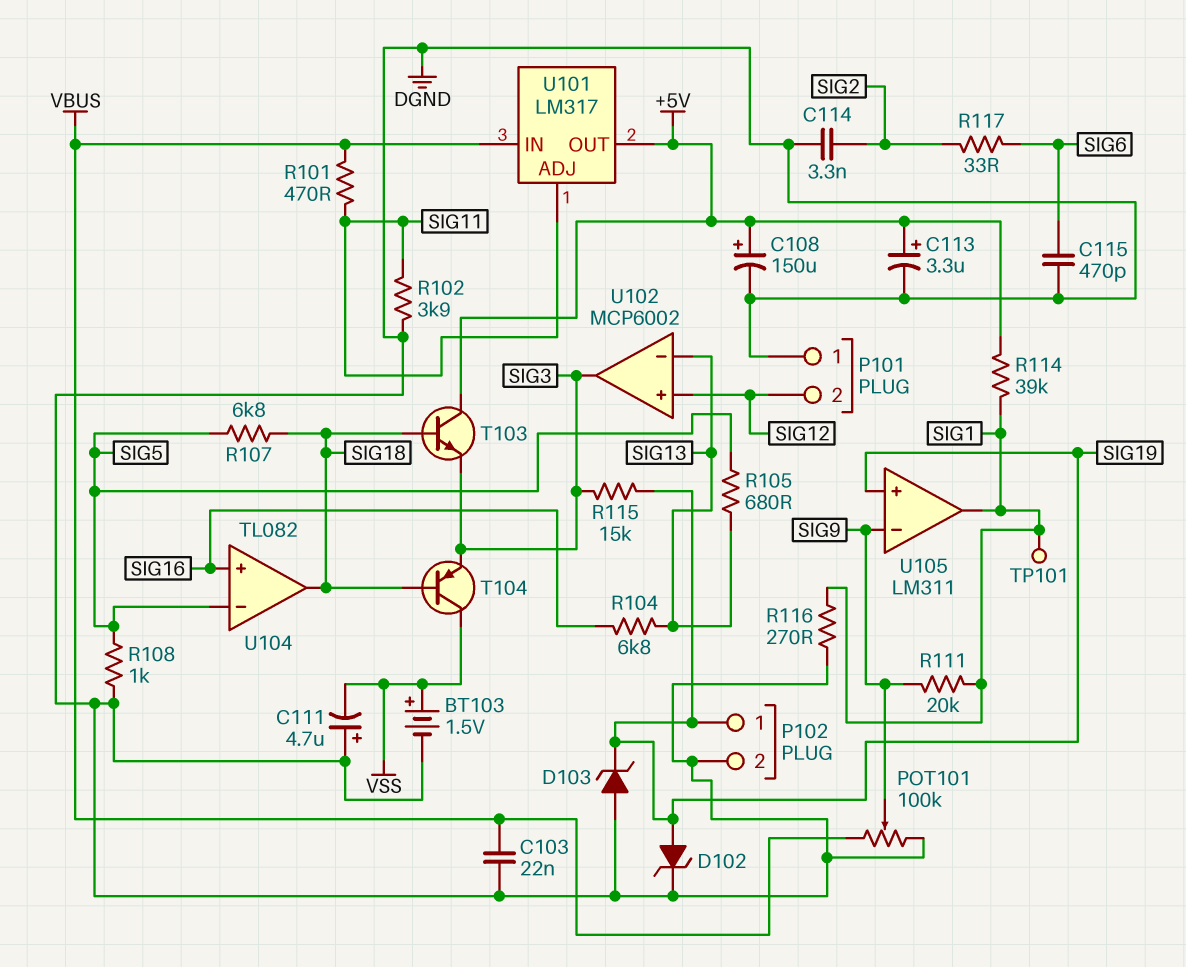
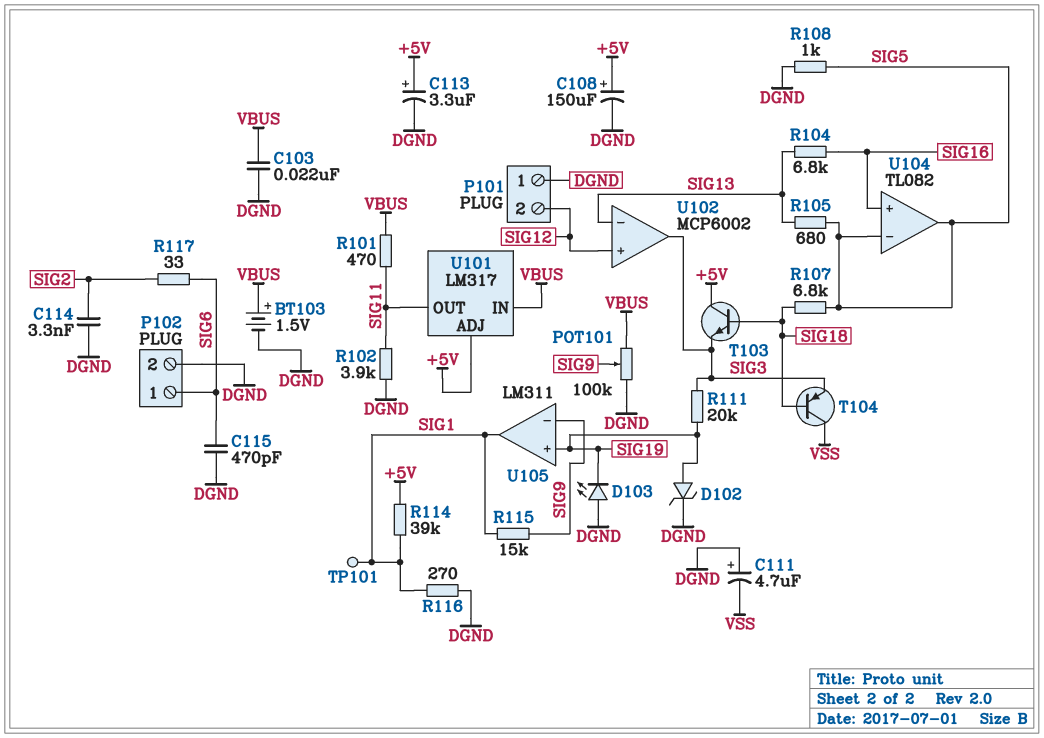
BT103: 1.5V (plus VSS, minus DGND) -> 1.5V (plus VBUS, minus DGND)
D103: zener (A DGND, K SIG19) -> LED (A DGND, K SIG19)
P102 pin 1: SIG19 -> SIG6
R111: 20k (SIG1, SIG9) -> 20k (SIG3, SIG19)
R115: 15k (SIG3, SIG19) -> 15k (SIG1, SIG9)
U101 pin ADJ: SIG11 -> +5V
U101 pin OUT: +5V -> SIG11
U104 pin out: SIG18 -> SIG5

